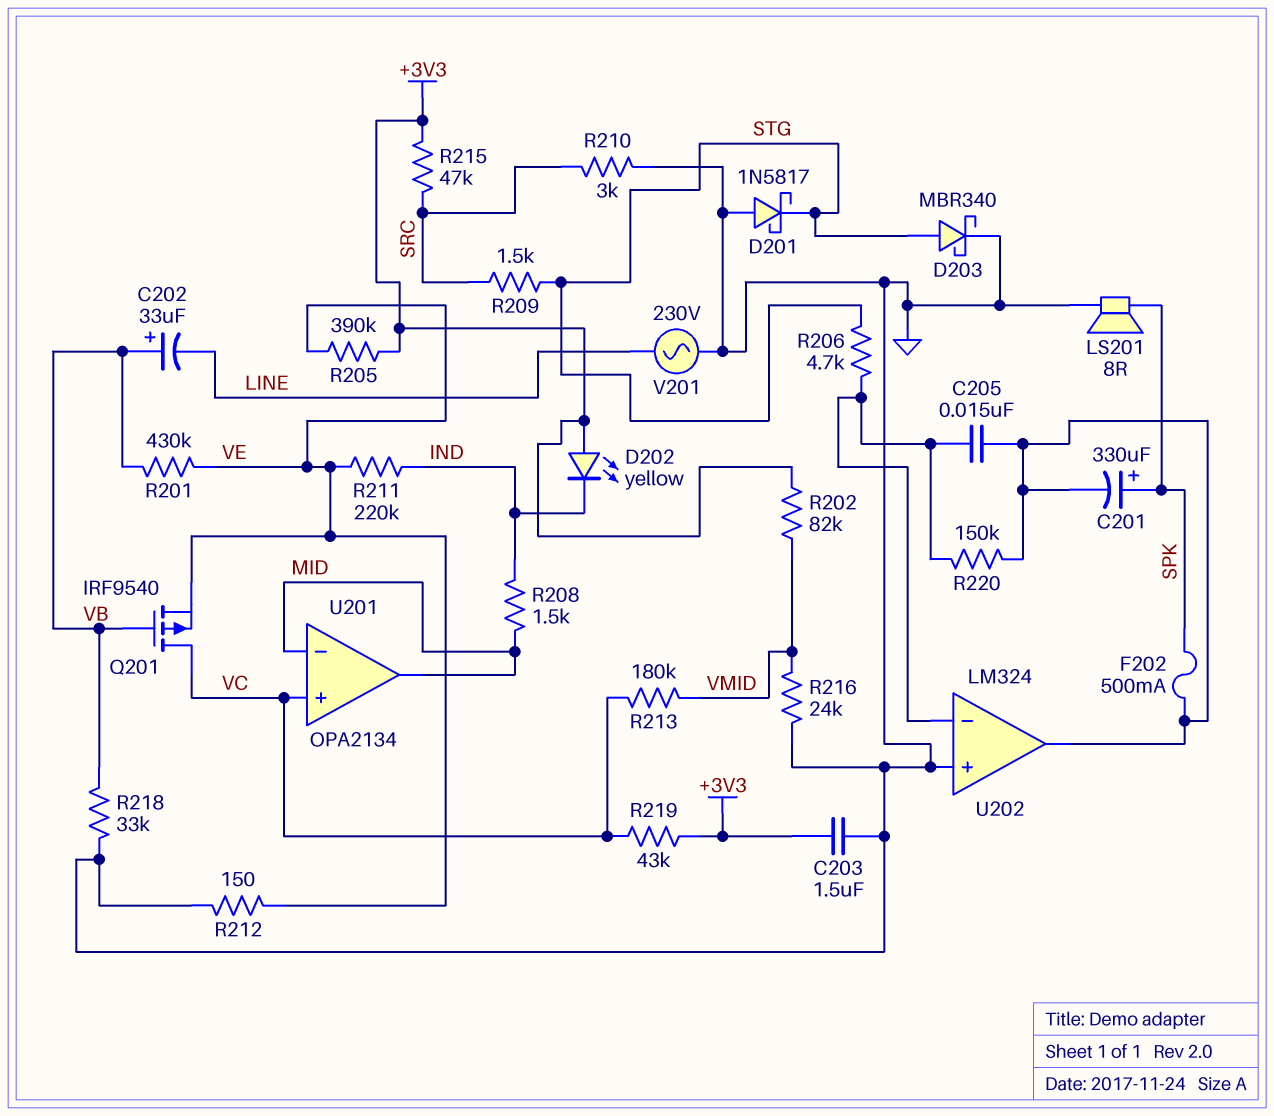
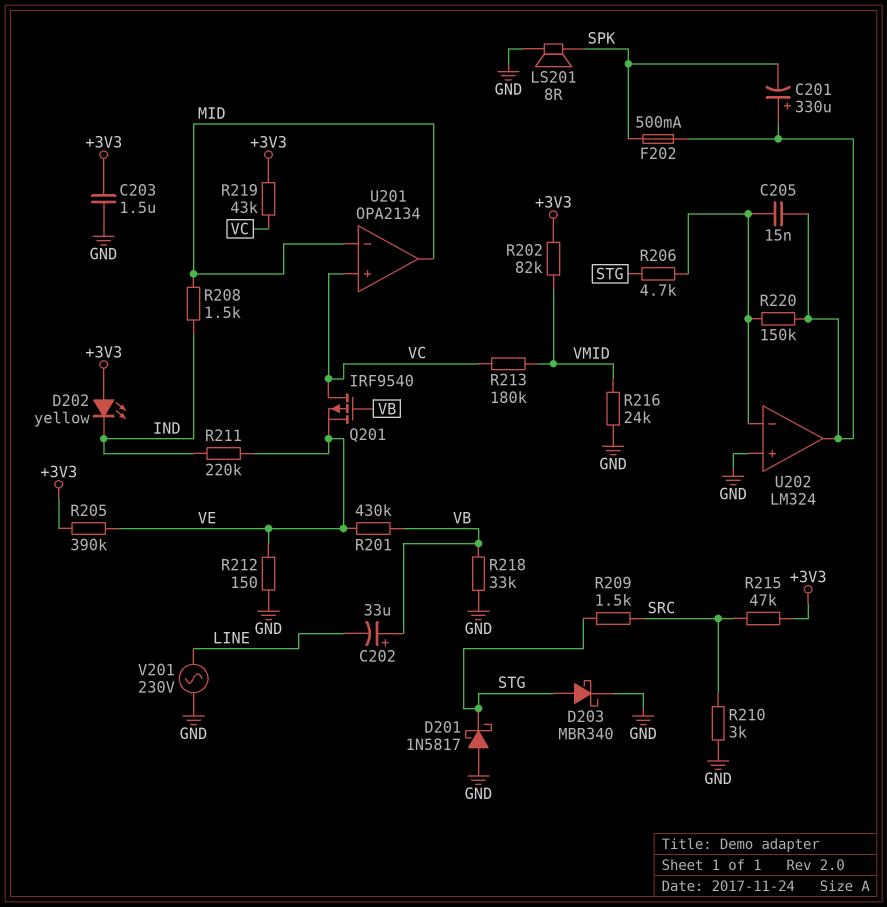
C201: 330uF (plus SPK, minus U202/out) -> 330uF (plus U202/out, minus SPK)

